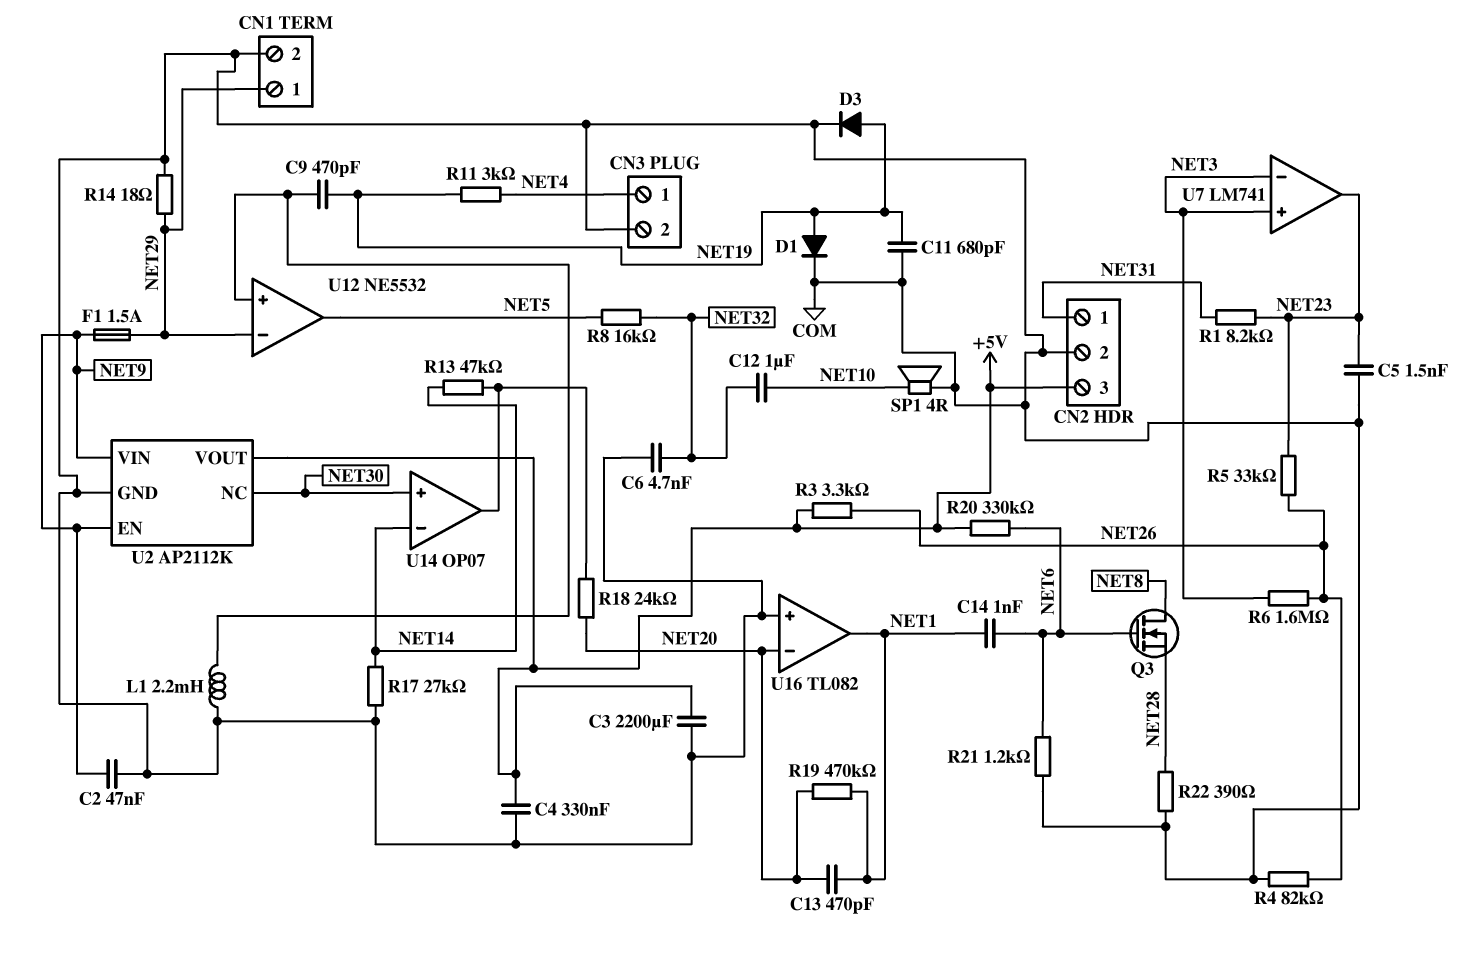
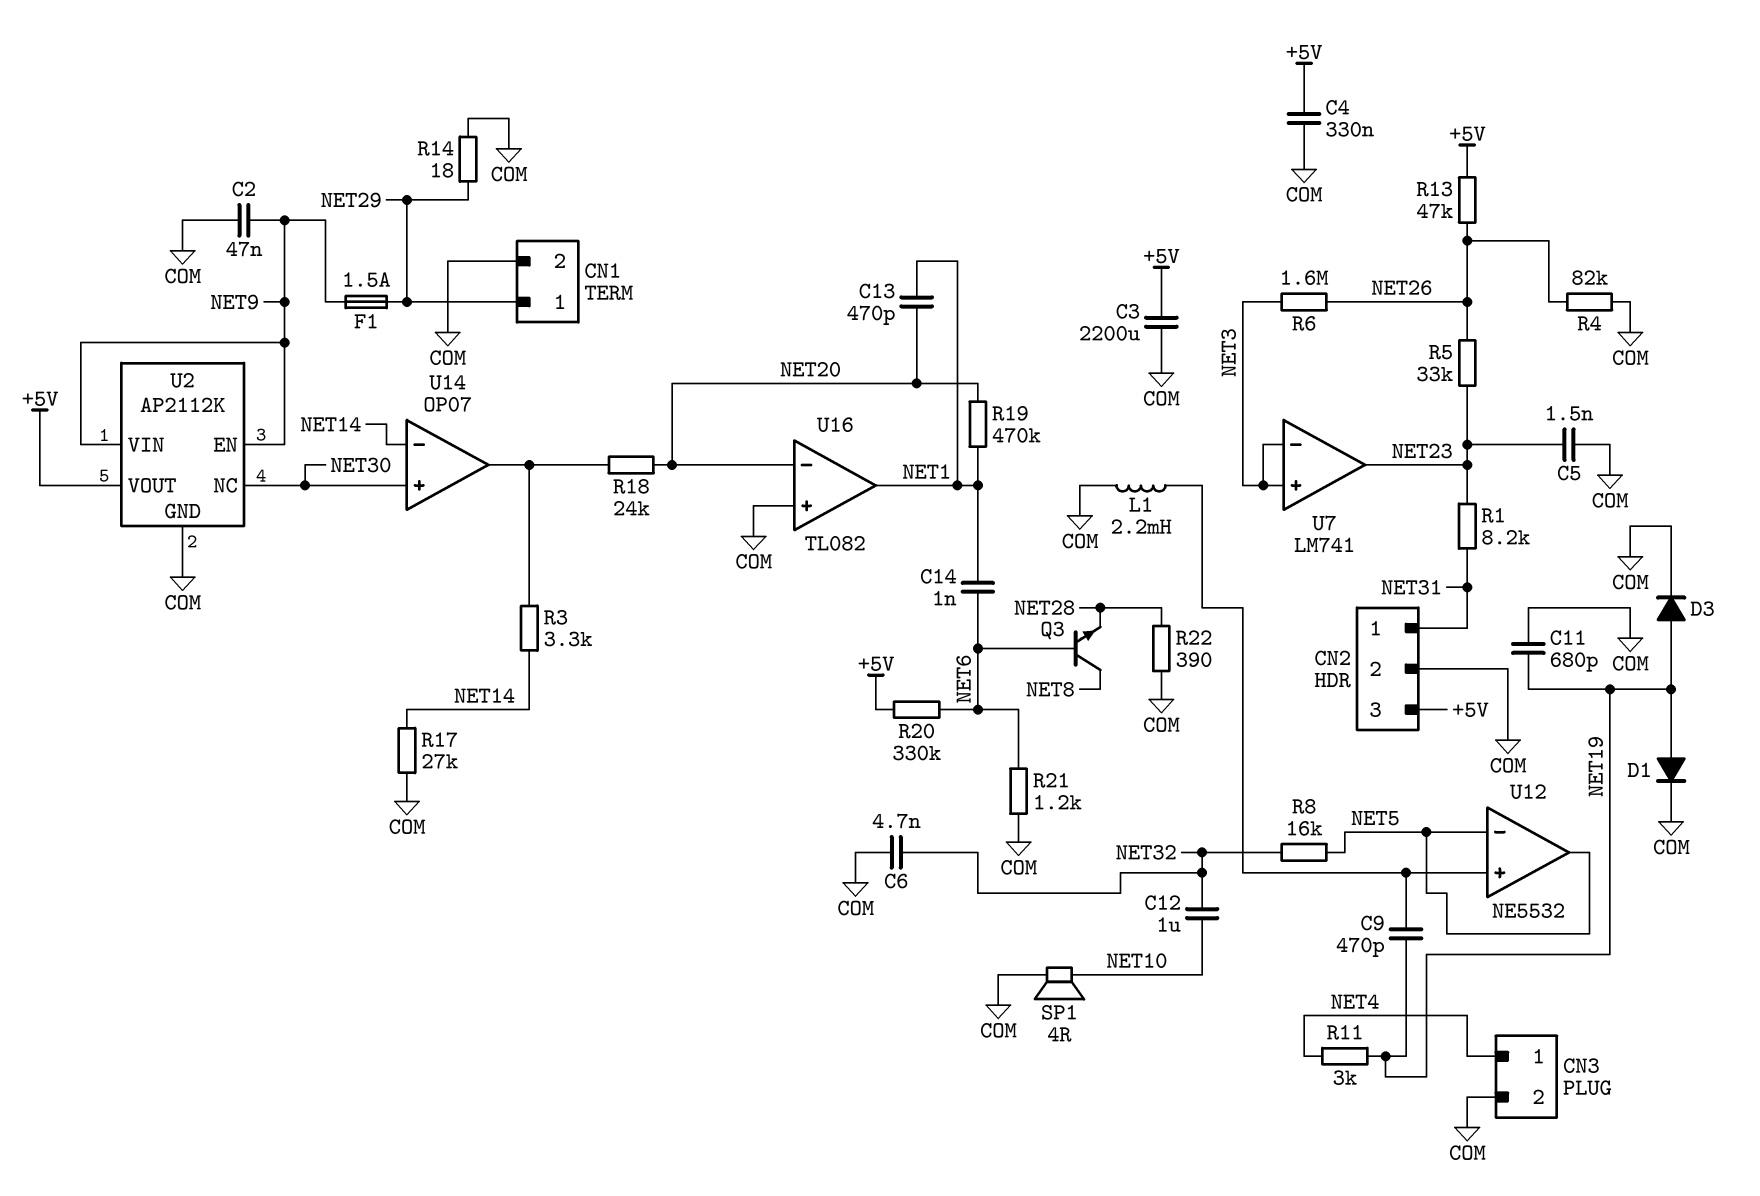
Q3: NMOS (G NET6, D NET8, S NET28) -> NPN (B NET6, C NET8, E NET28)
R3: 3.3k (+5V, NET26) -> 3.3k (NET14, U14/out)
R13: 47k (NET14, U14/out) -> 47k (+5V, NET26)
U12 pin in-: NET29 -> NET5

